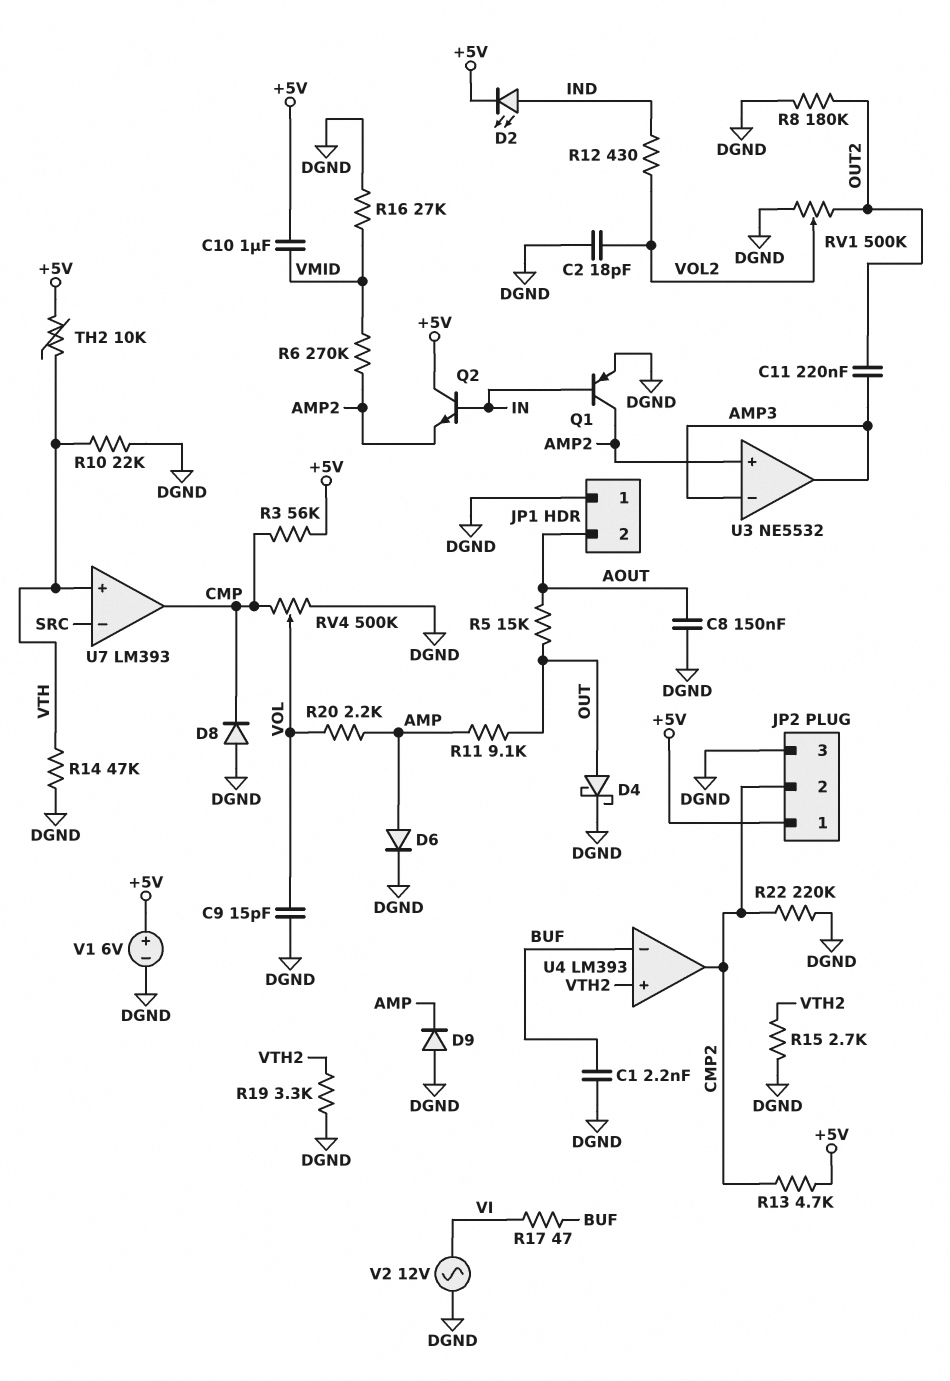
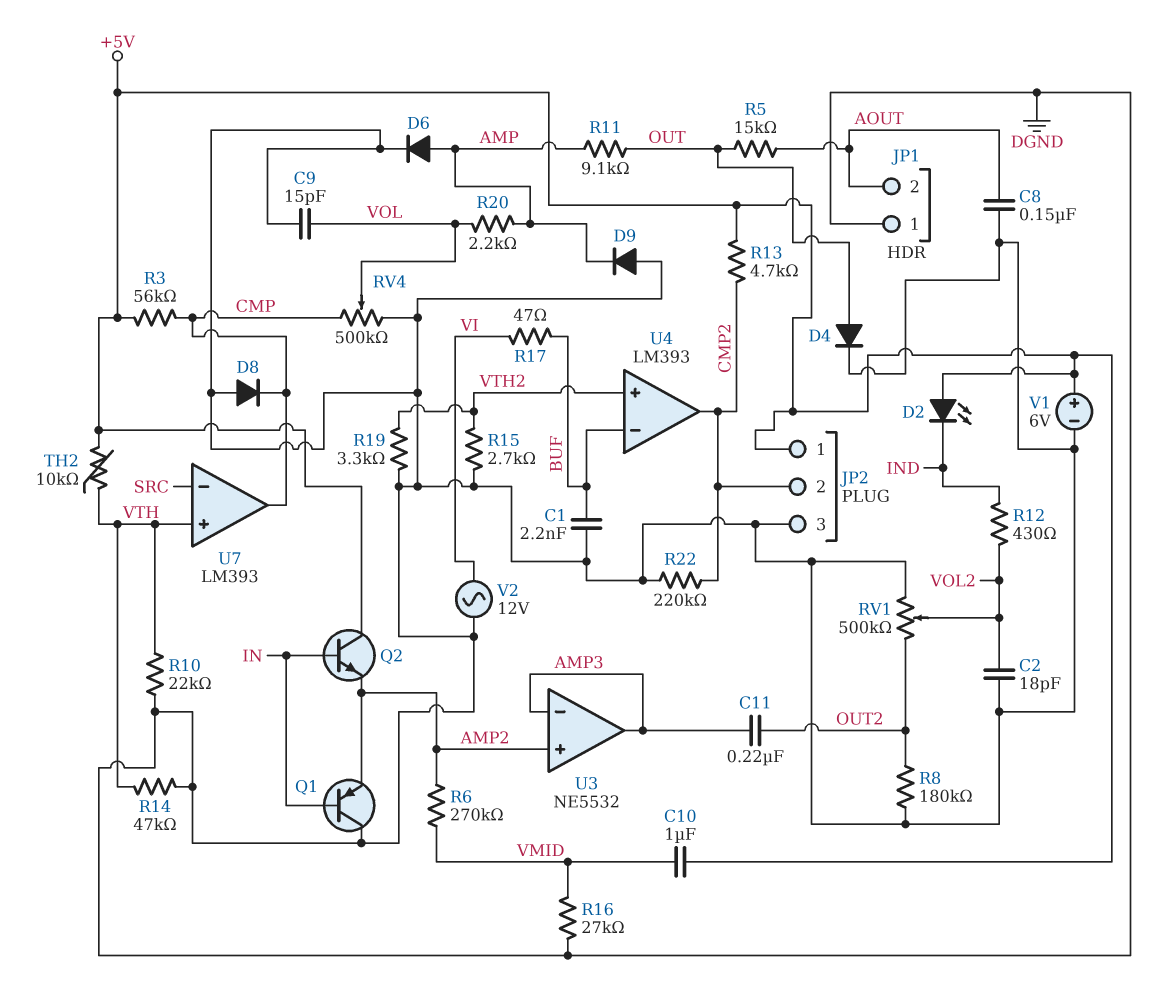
D2: LED (A IND, K +5V) -> LED (A +5V, K IND)
D4: schottky (A OUT, K DGND) -> diode (A OUT, K DGND)
Q1: PNP (B IN, C AMP2, E DGND) -> PNP (B IN, C DGND, E AMP2)

